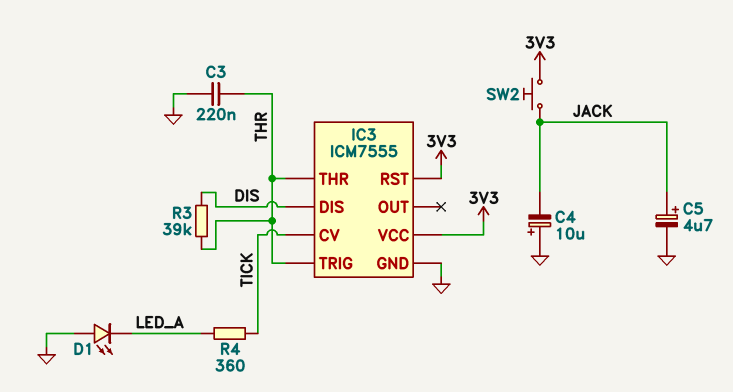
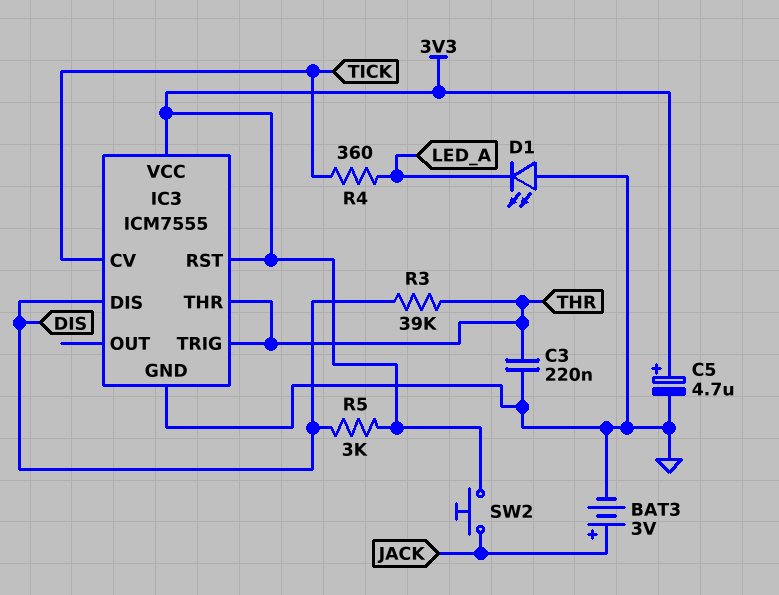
BAT3: none -> 3V (plus JACK, minus GND)
C4: 10uF (plus GND, minus JACK) -> none
C5: 4.7uF (plus JACK, minus GND) -> 4.7uF (plus 3V3, minus GND)
R5: none -> 3k (3V3, DIS)

